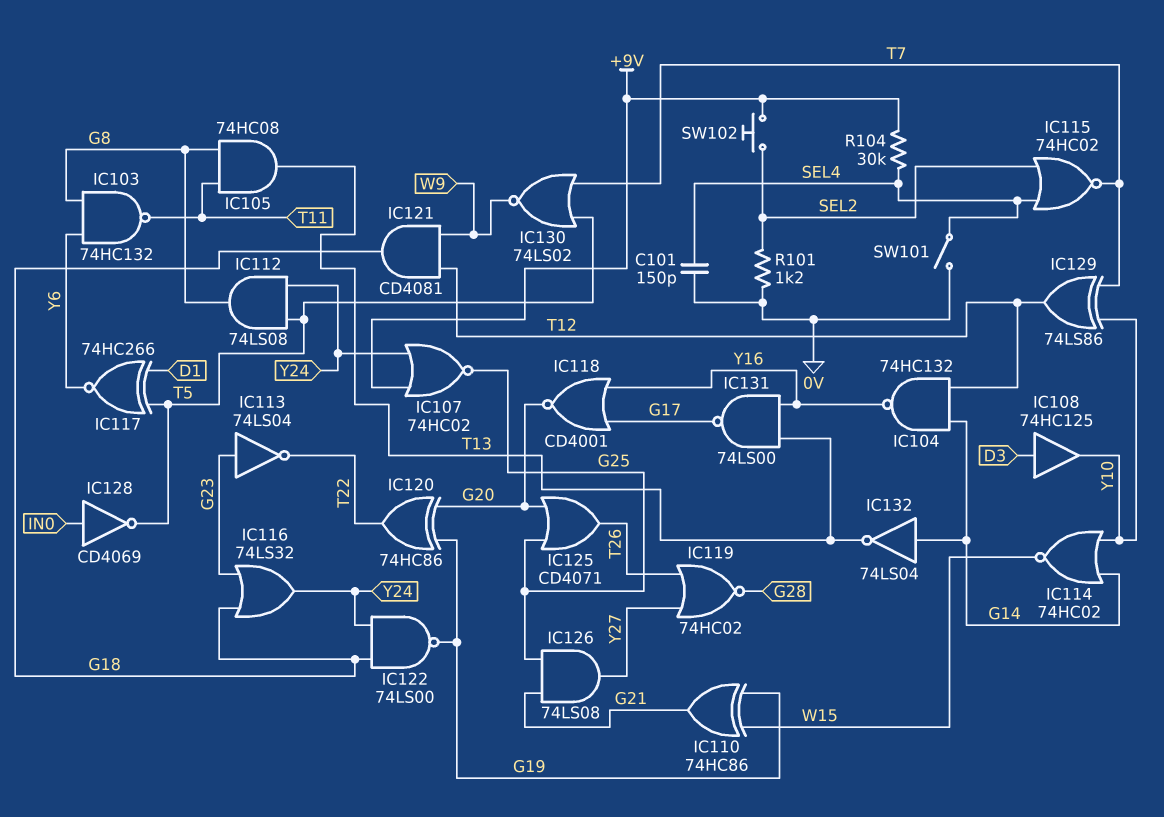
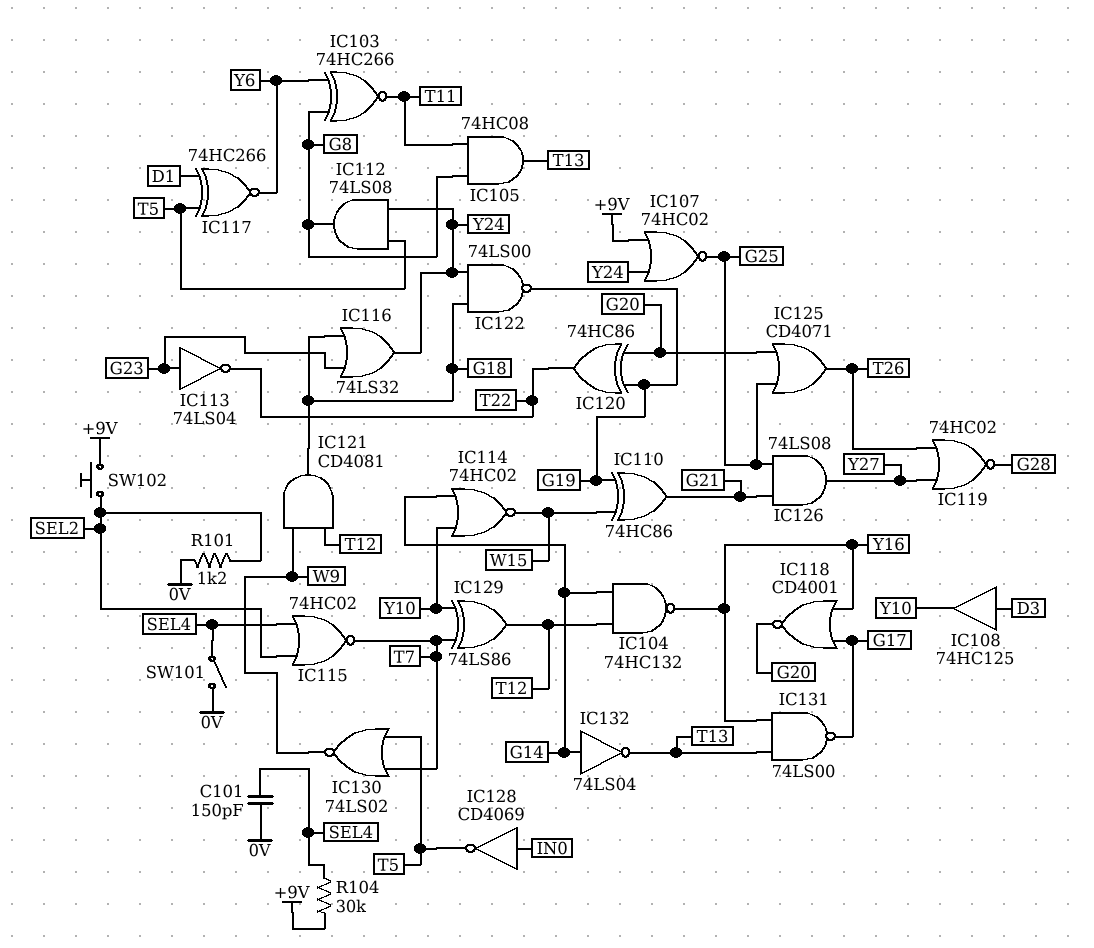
IC103: NAND 74HC132 (in G8, in Y6, out T11) -> XNOR 74HC266 (in G8, in Y6, out T11)

